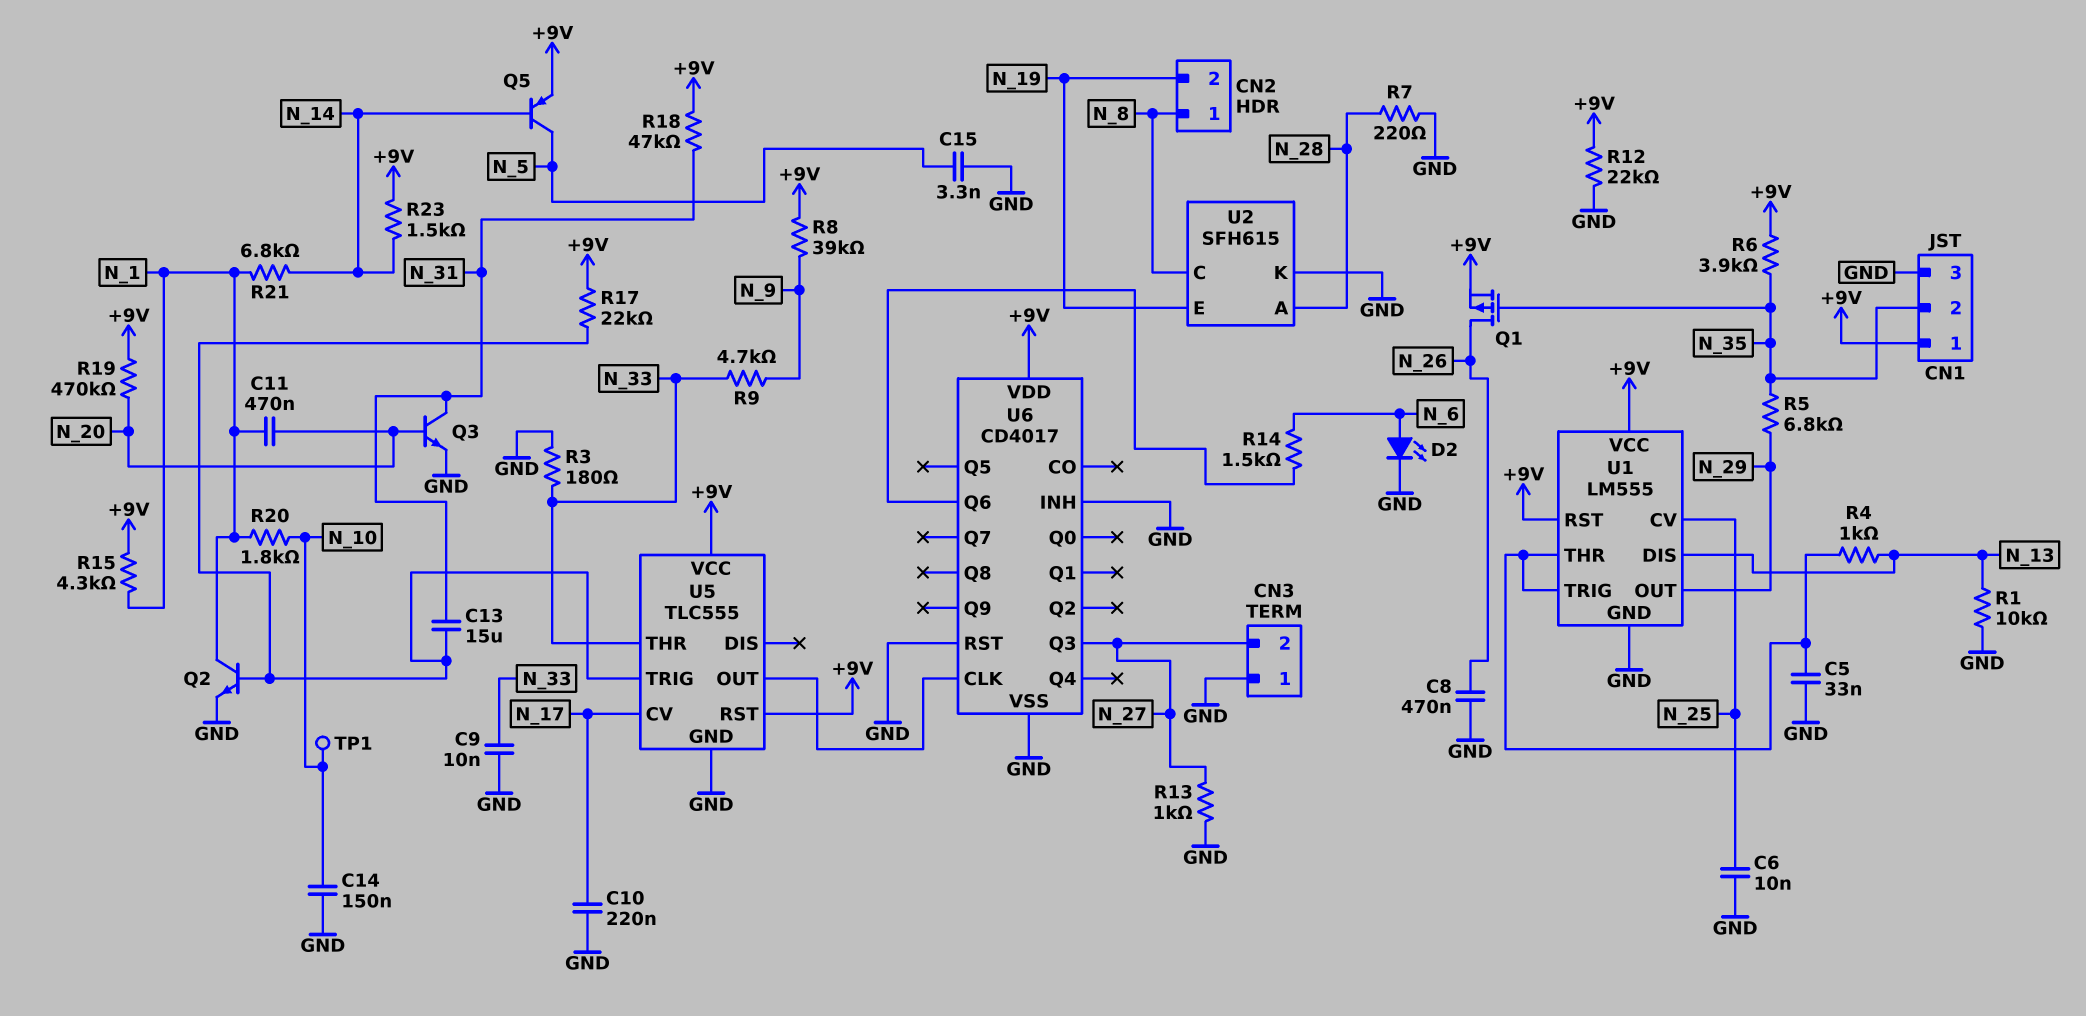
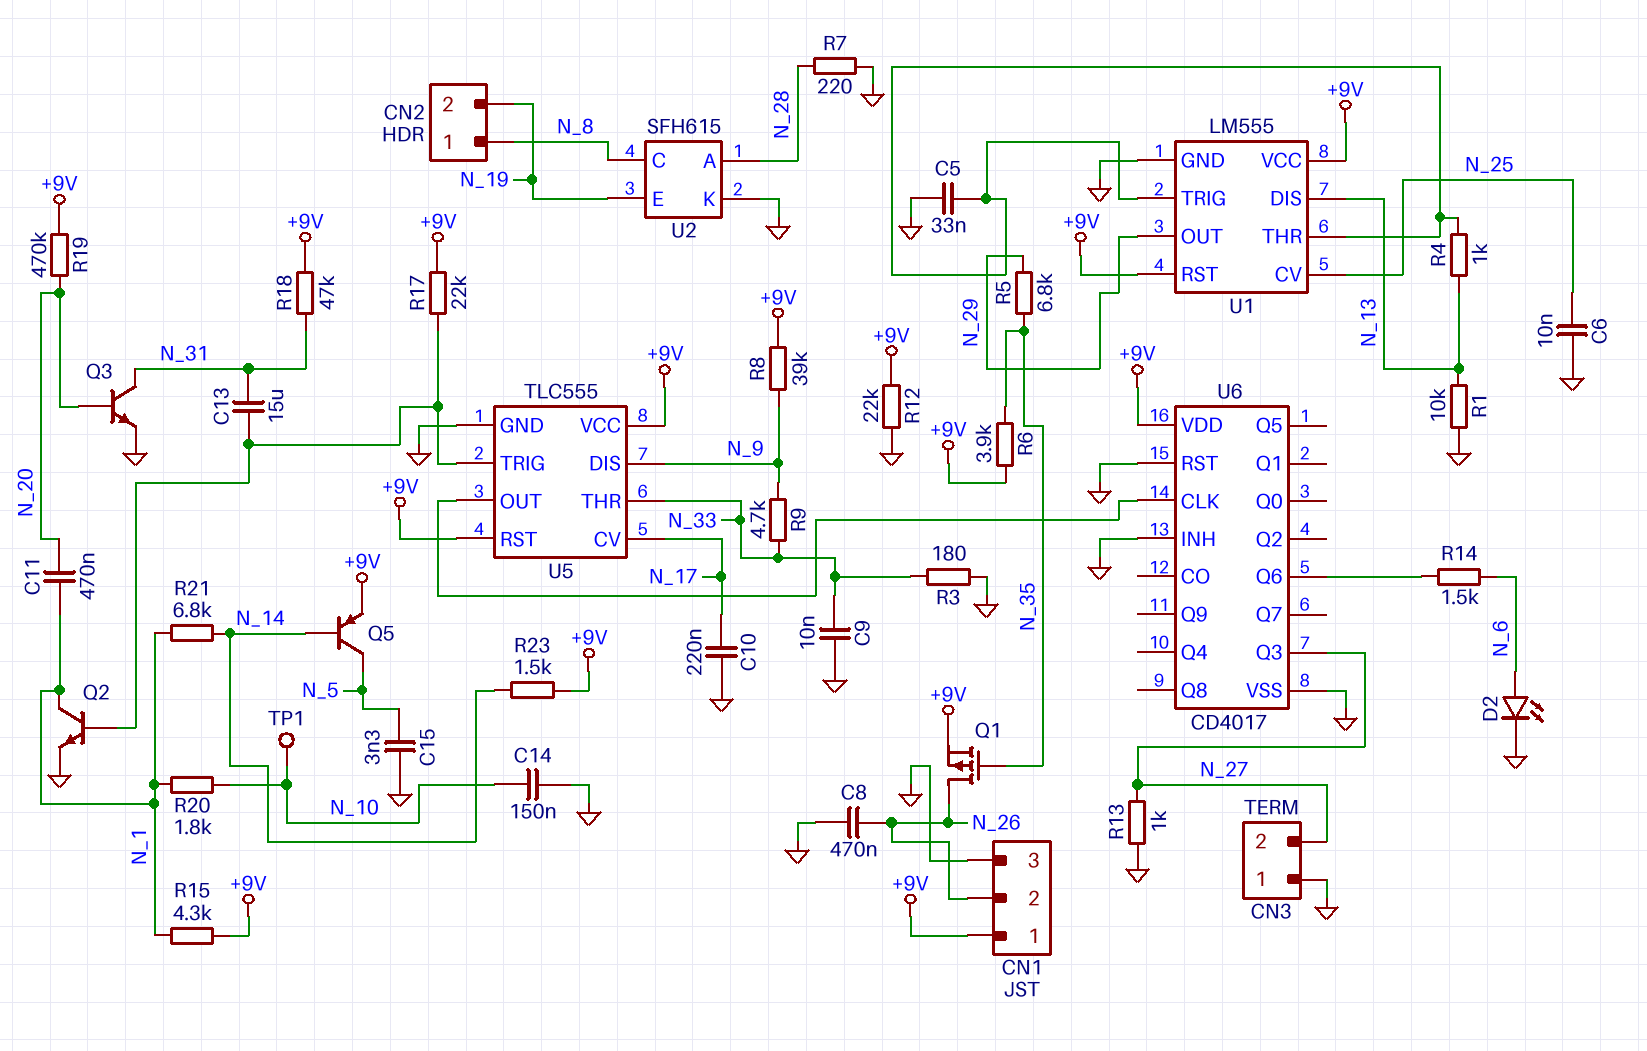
CN1 pin 2: N_35 -> N_26
U5 pin DIS: none -> N_9

